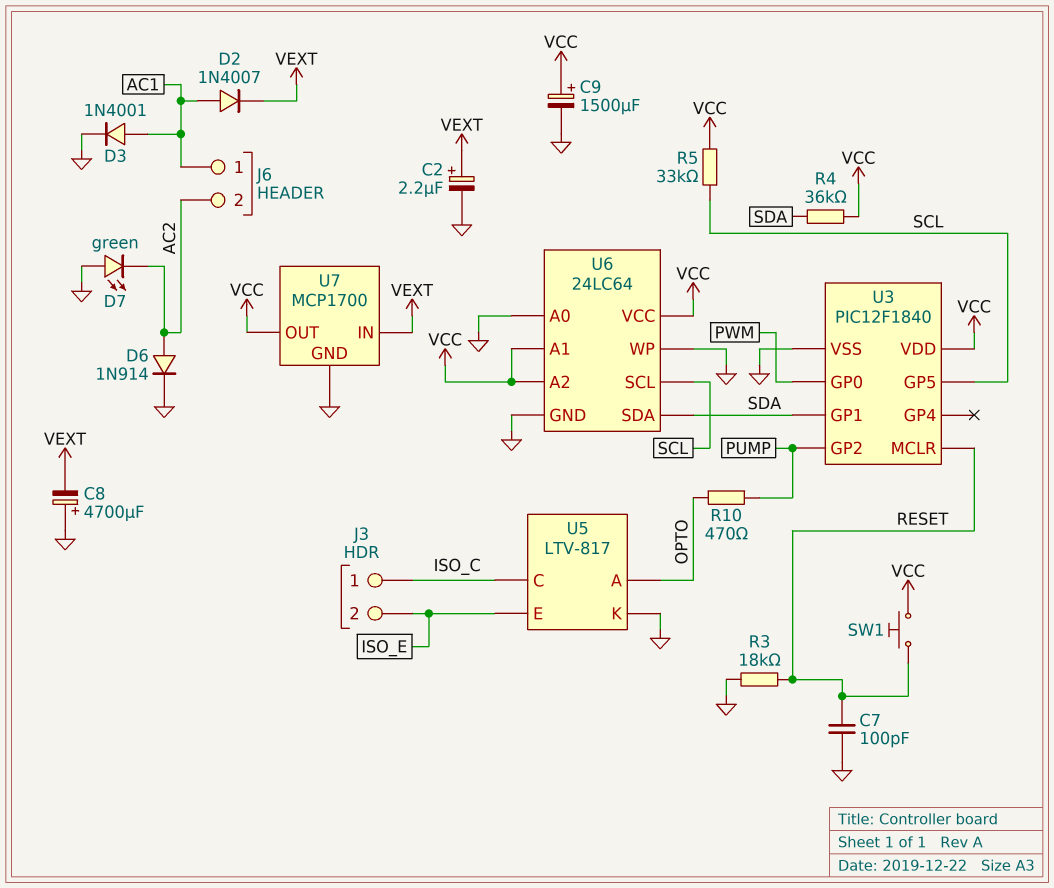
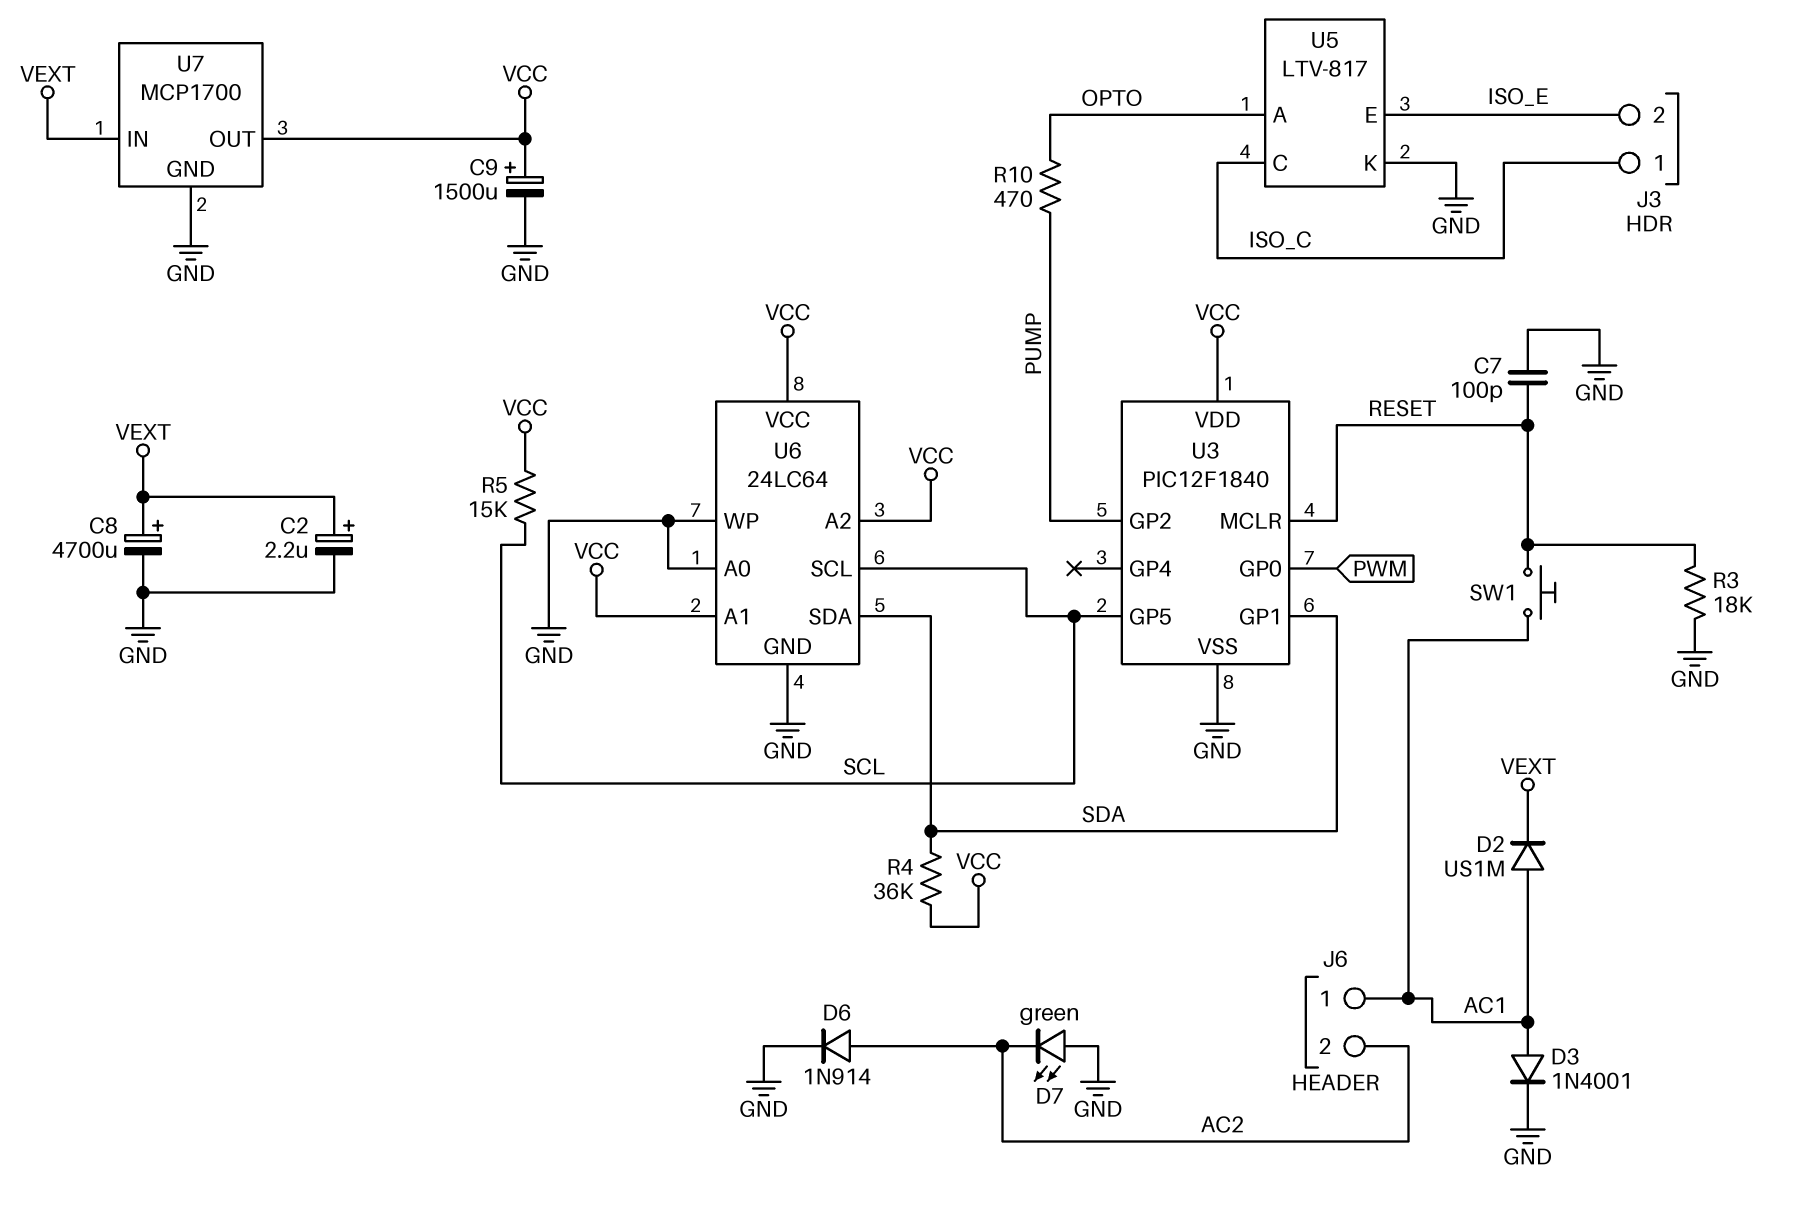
C8: 4700uF (plus GND, minus VEXT) -> 4700uF (plus VEXT, minus GND)
D2: diode 1N4007 (A AC1, K VEXT) -> diode US1M (A AC1, K VEXT)
R5: 33k (SCL, VCC) -> 15k (SCL, VCC)
SW1: button (RESET, VCC) -> button (AC1, RESET)

